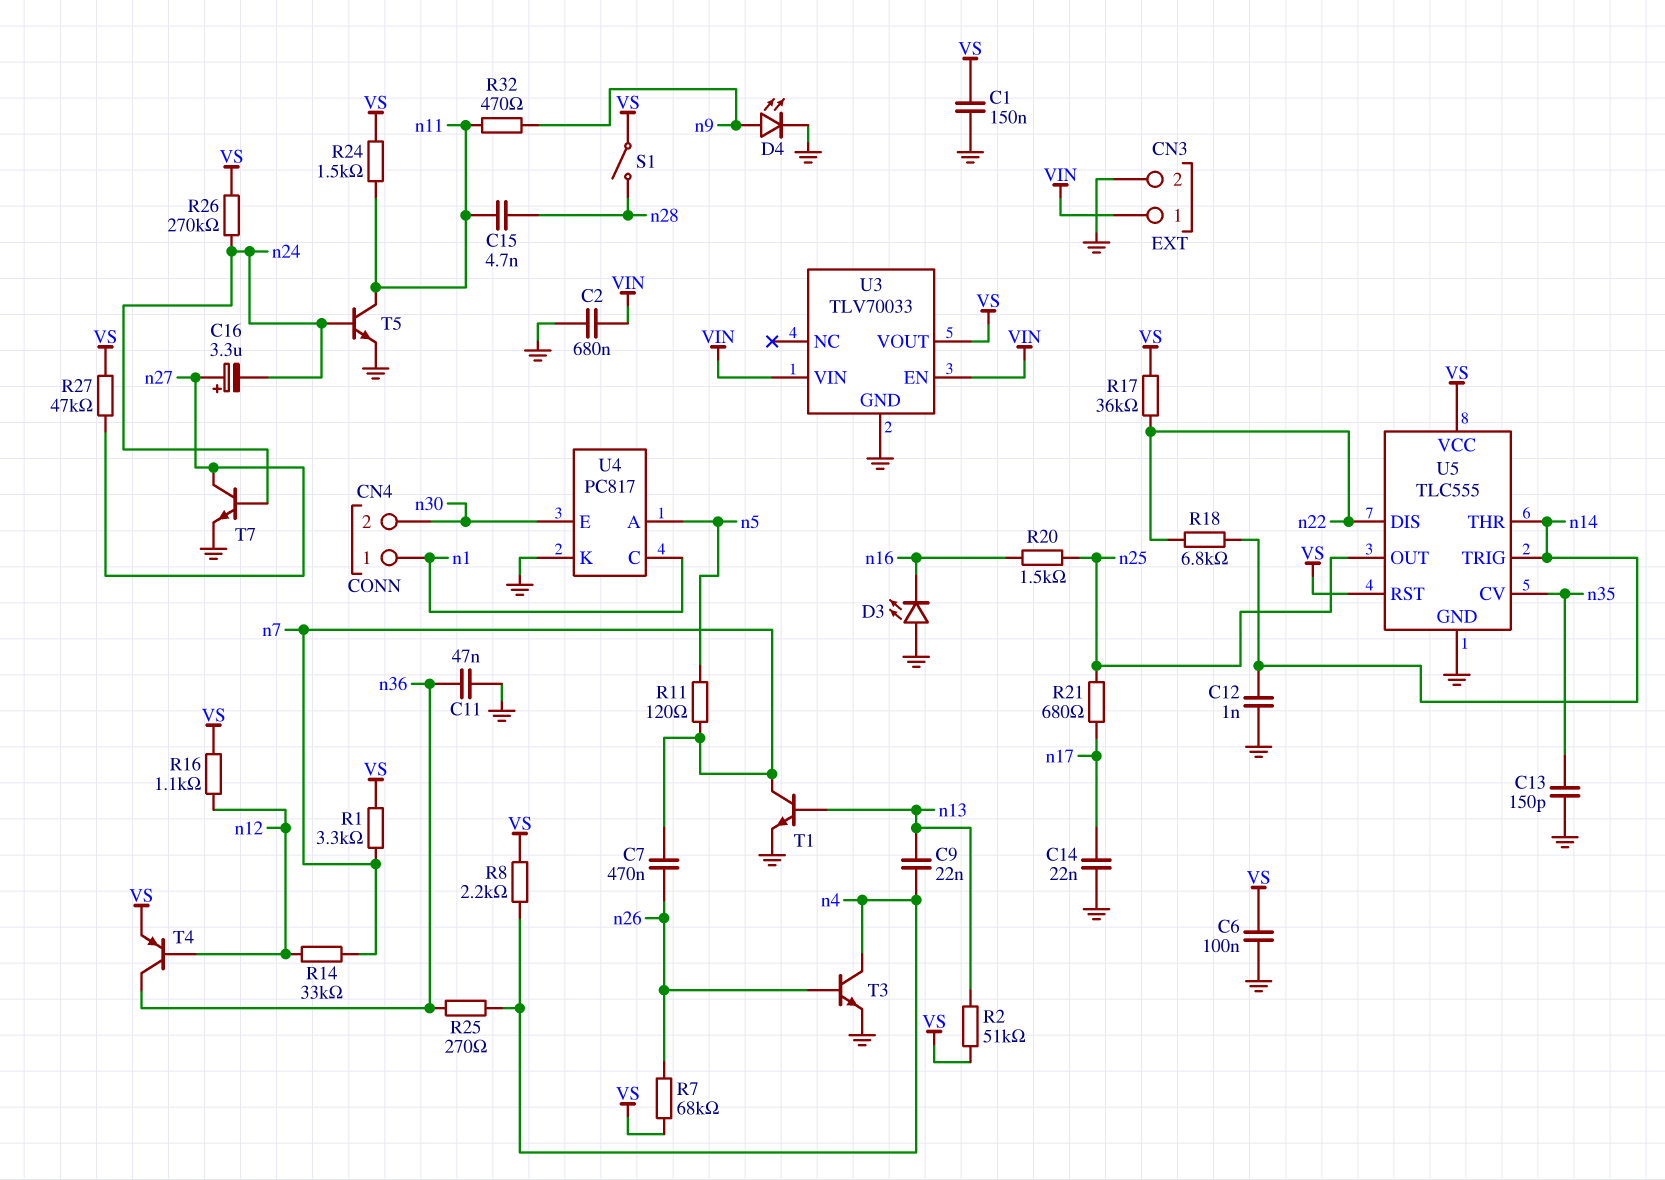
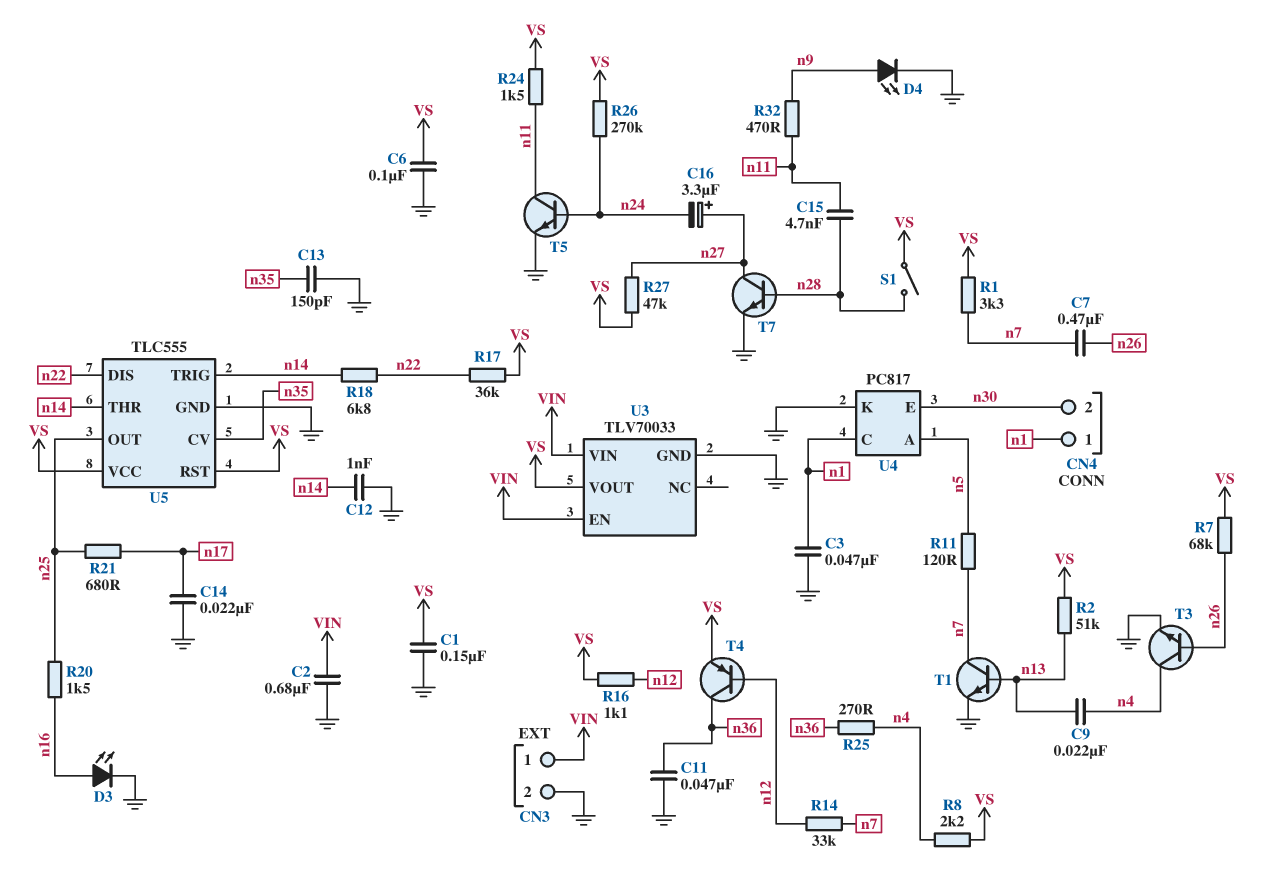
C3: none -> 47nF (GND, n1)
D3: LED (A GND, K n16) -> LED (A n16, K GND)
T7: NPN (B n24, C n27, E GND) -> NPN (B n28, C n27, E GND)

